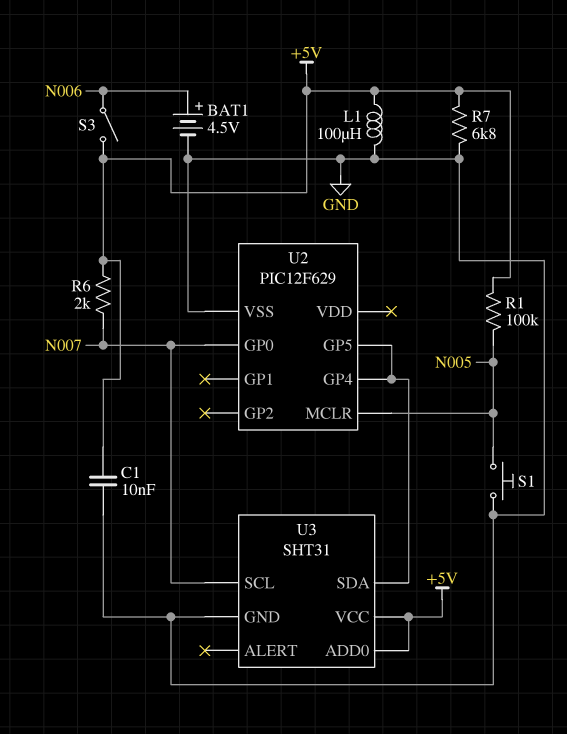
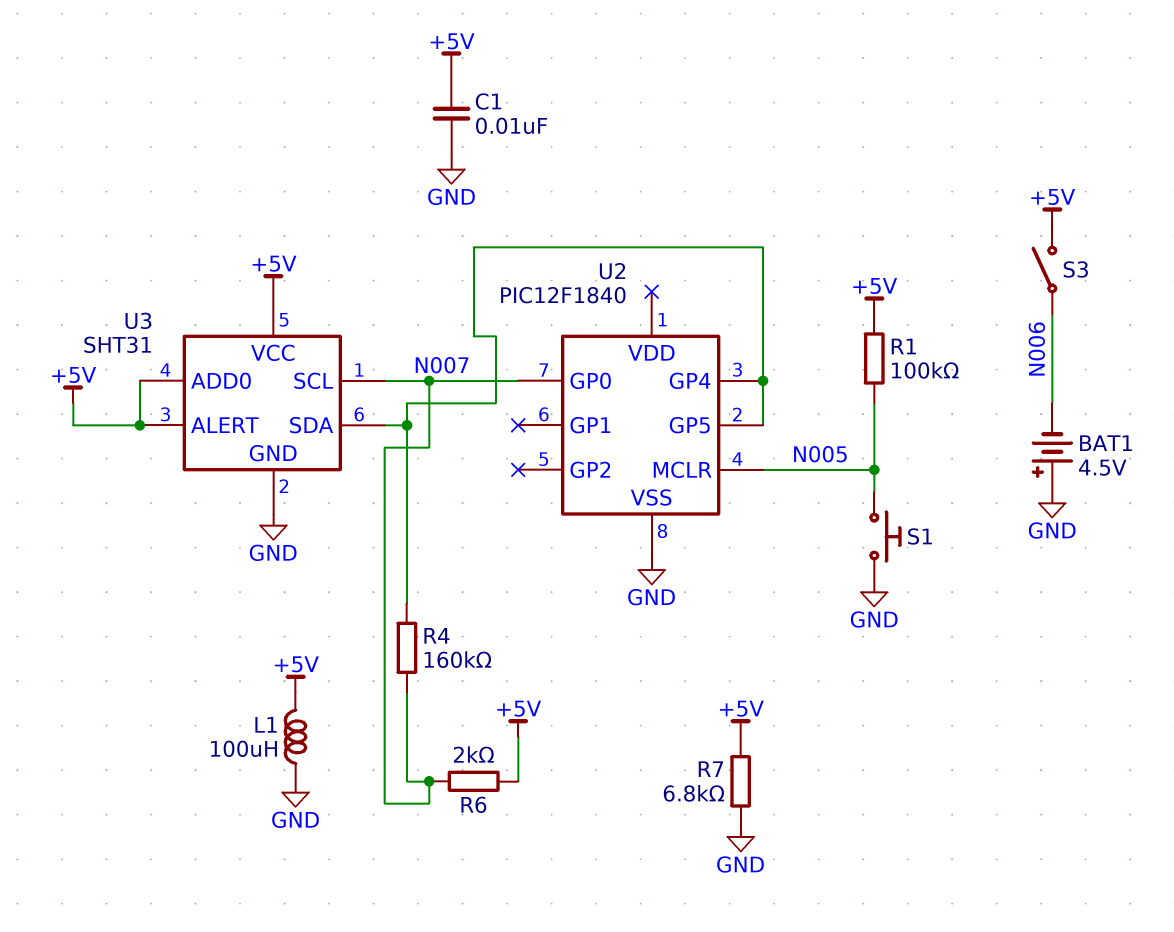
BAT1: 4.5V (plus N006, minus GND) -> 4.5V (plus GND, minus N006)
R4: none -> 160k (N007, U2/GP4)
U2: PIC12F629 -> PIC12F1840
U3 pin ALERT: none -> +5V

